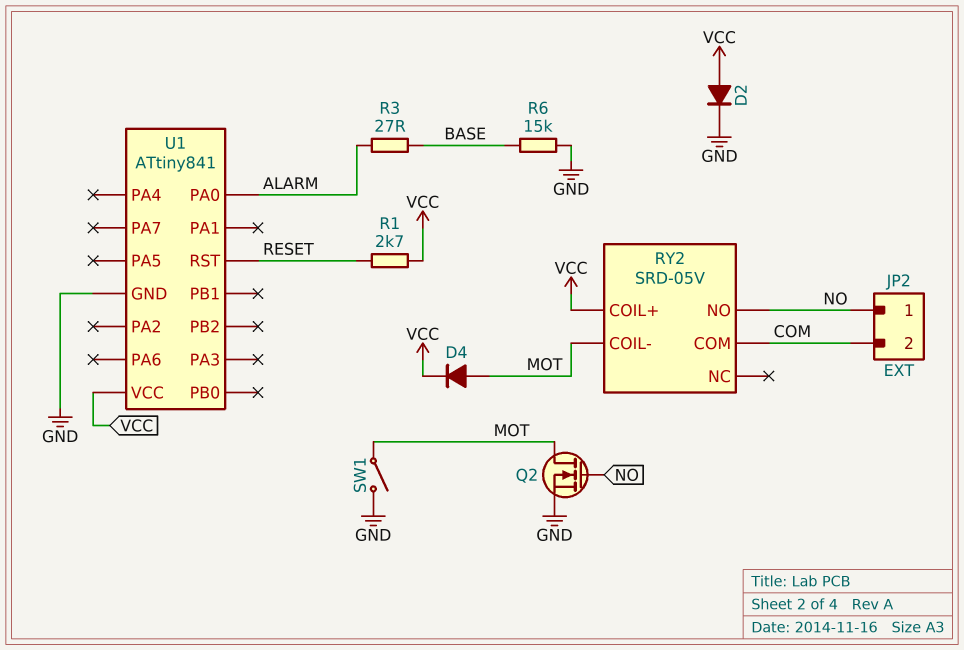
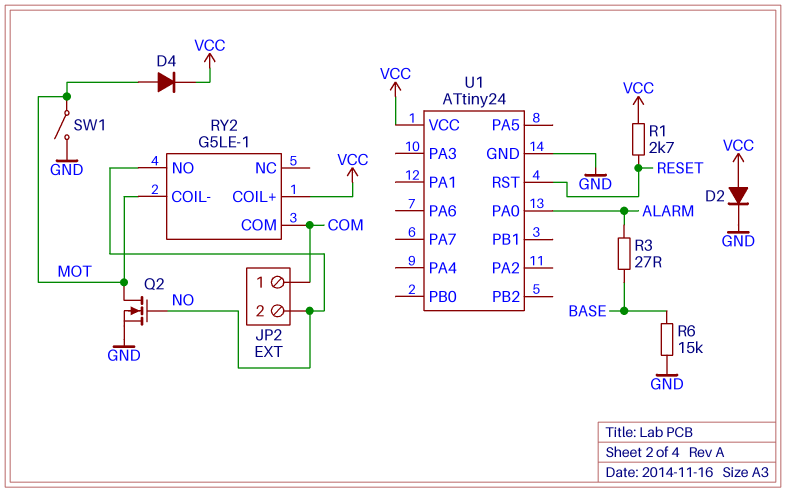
JP2 pin 1: NO -> COM
JP2 pin 2: COM -> NO
RY2: SRD-05V -> G5LE-1
U1: ATtiny841 -> ATtiny24

